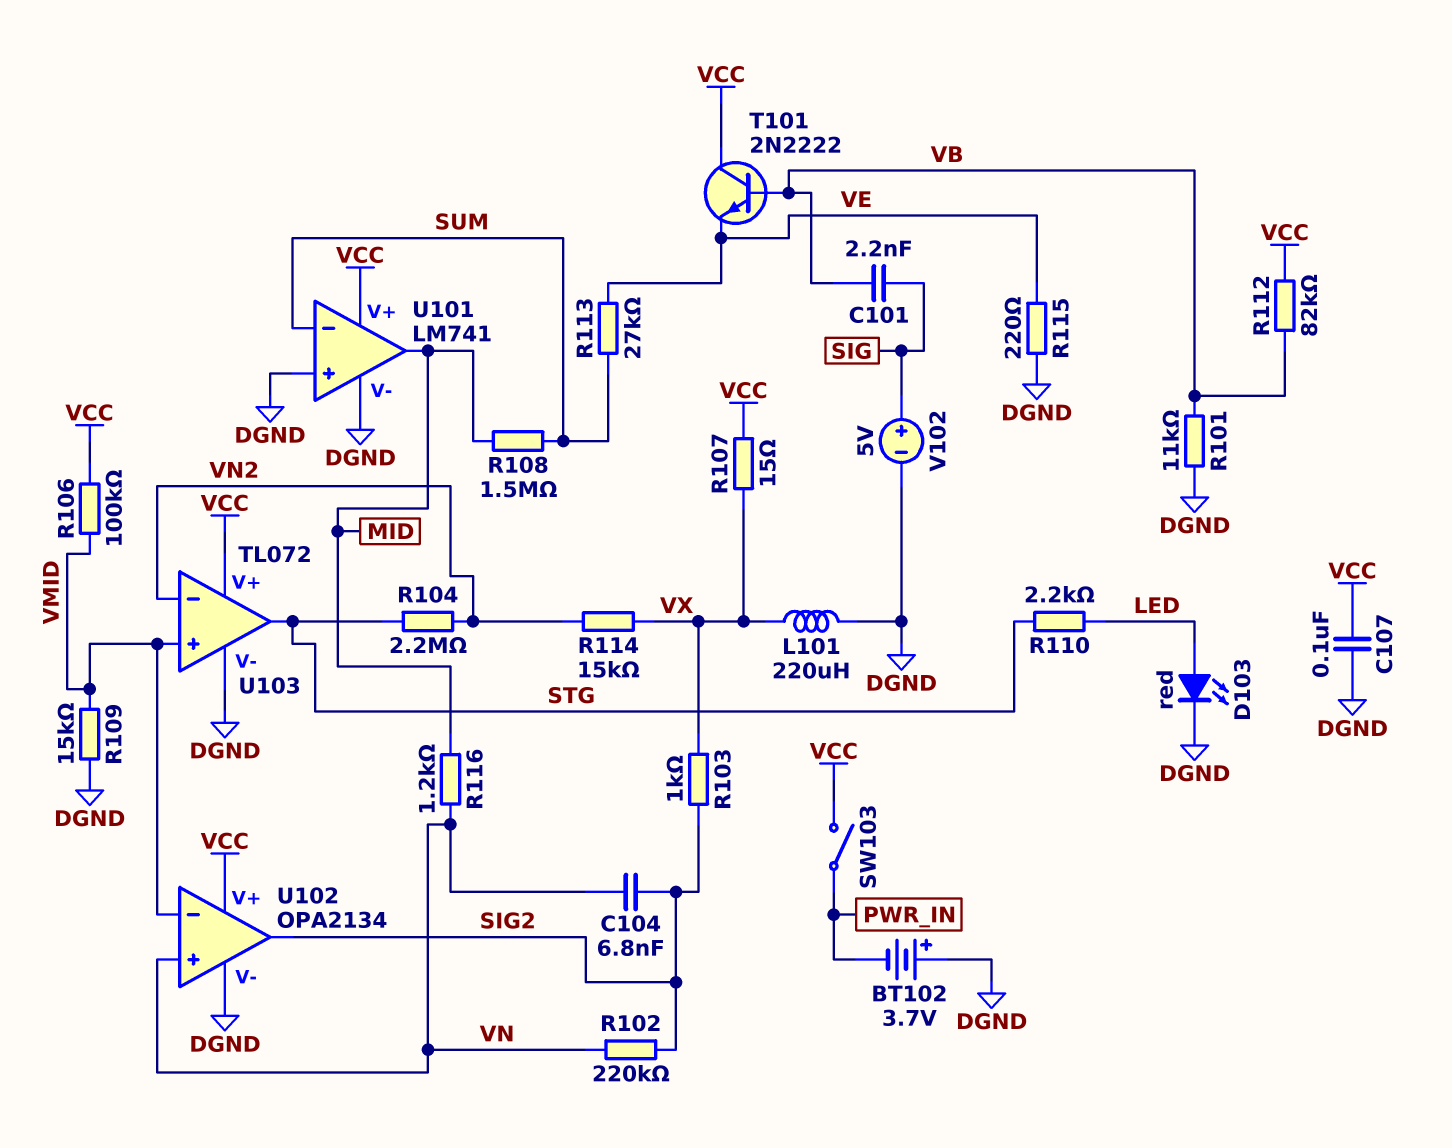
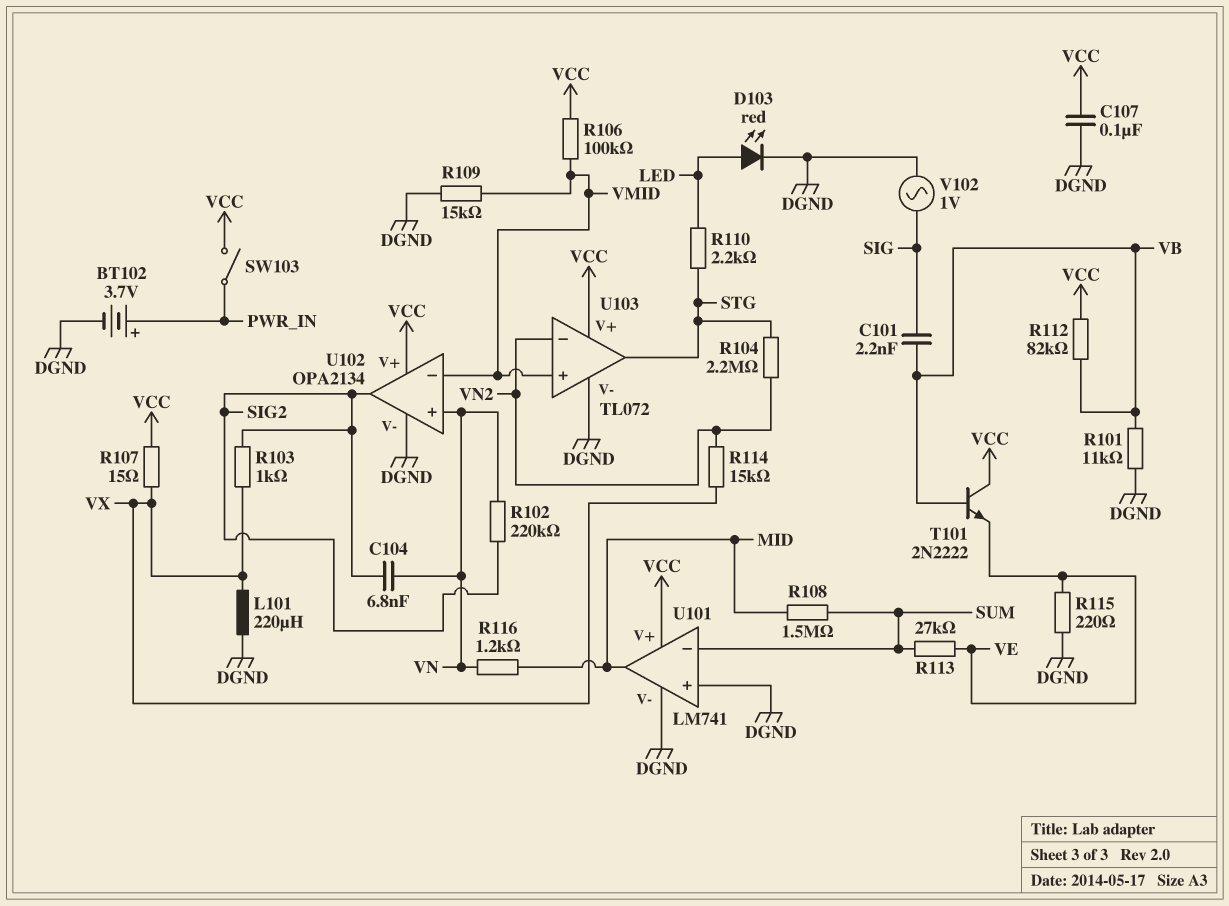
BT102: 3.7V (plus DGND, minus PWR_IN) -> 3.7V (plus PWR_IN, minus DGND)
V102: 5V (plus SIG, minus DGND) -> AC 1V (DGND, SIG)

